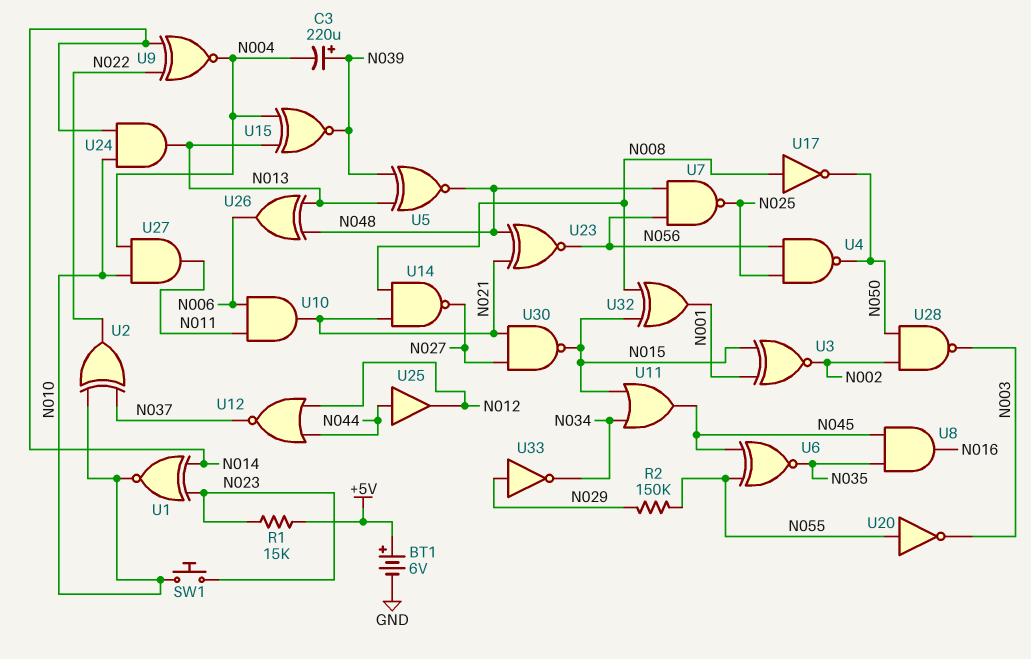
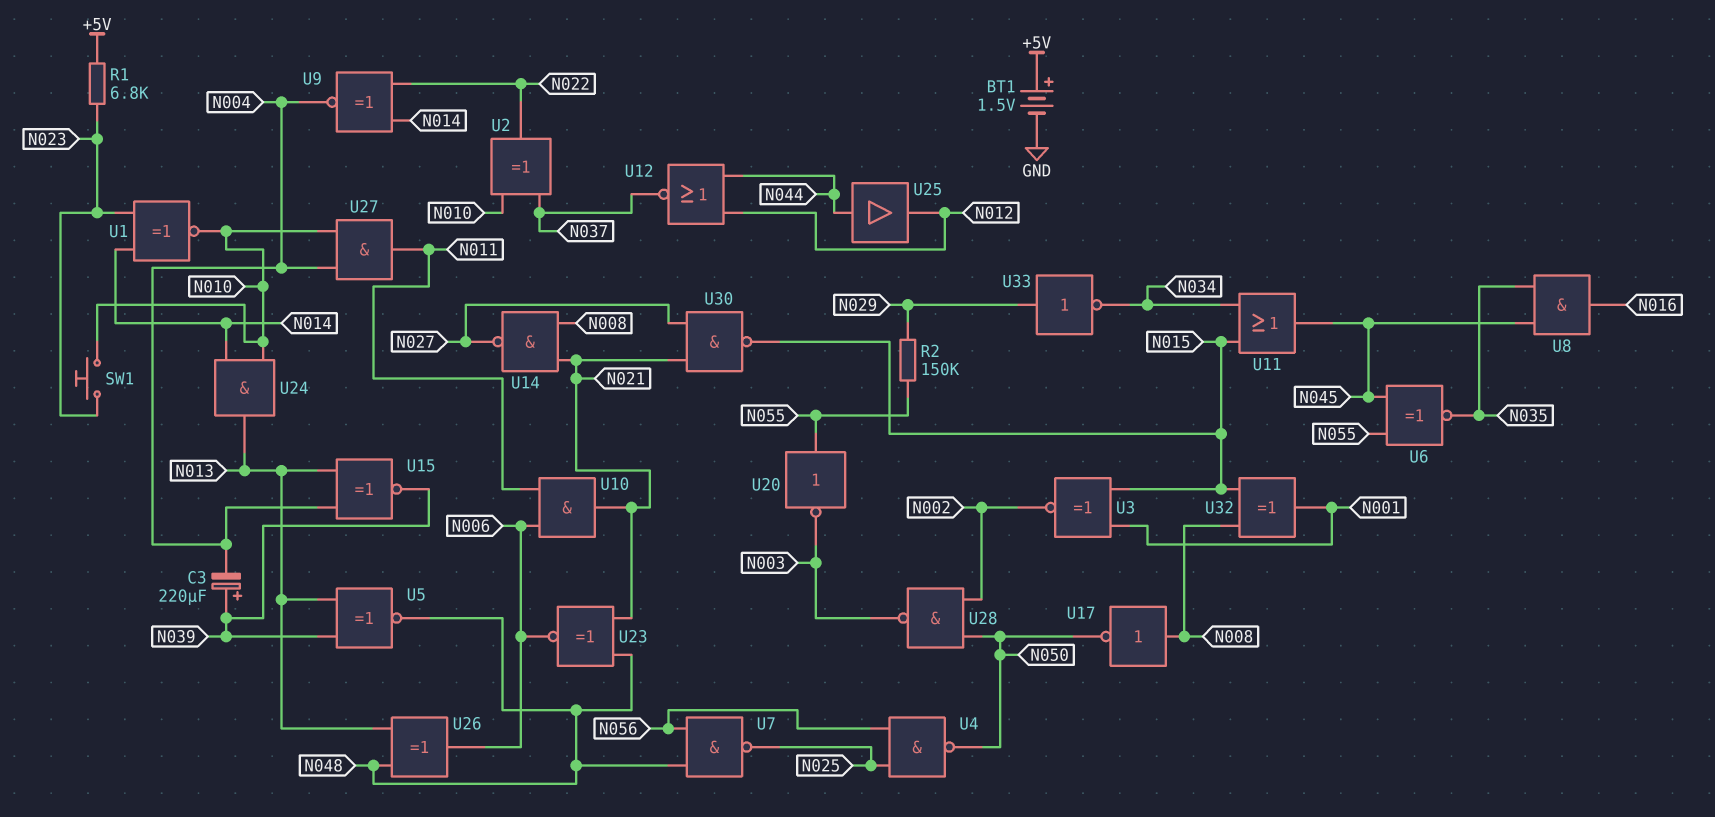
BT1: 6V (plus +5V, minus GND) -> 1.5V (plus +5V, minus GND)
R1: 15k (+5V, N023) -> 6.8k (+5V, N023)
U23: XNOR (in N021, in N048, out N056) -> XNOR (in N021, in N048, out N006)

